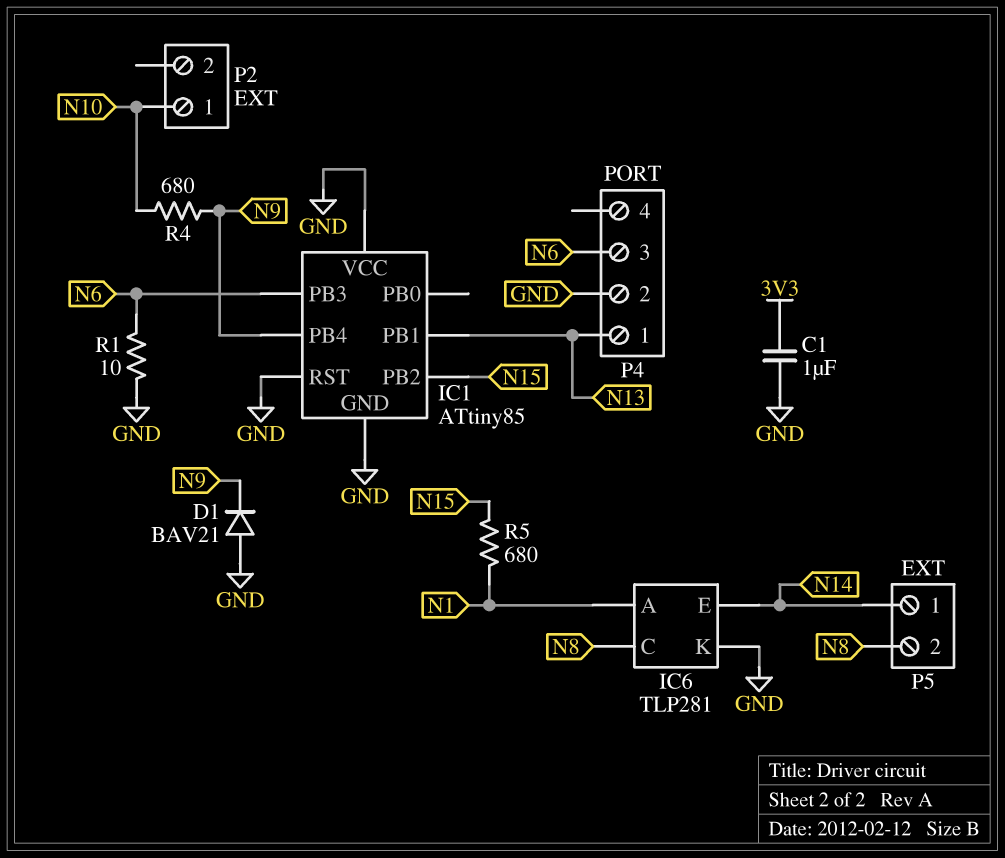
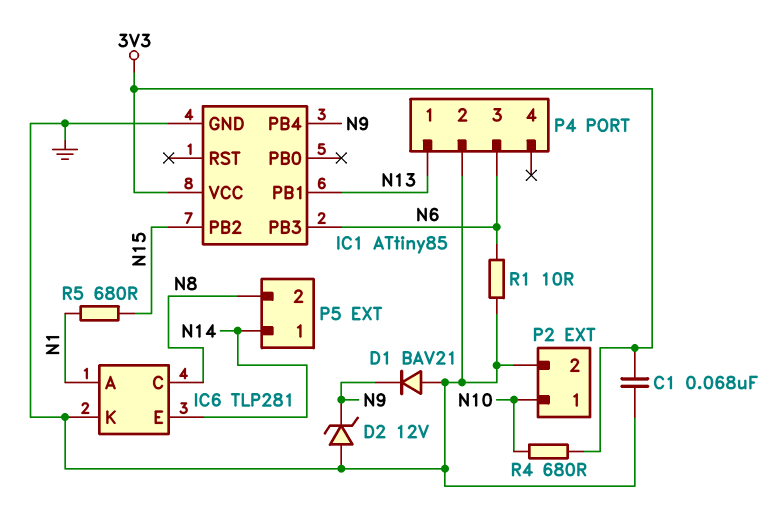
C1: 1uF (3V3, GND) -> 68nF (3V3, GND)
D2: none -> zener 12V (A GND, K N9)
IC1 pin RST: GND -> none
IC1 pin VCC: GND -> 3V3
P2 pin 2: none -> GND
R4: 680 (N9, N10) -> 680 (3V3, N10)

